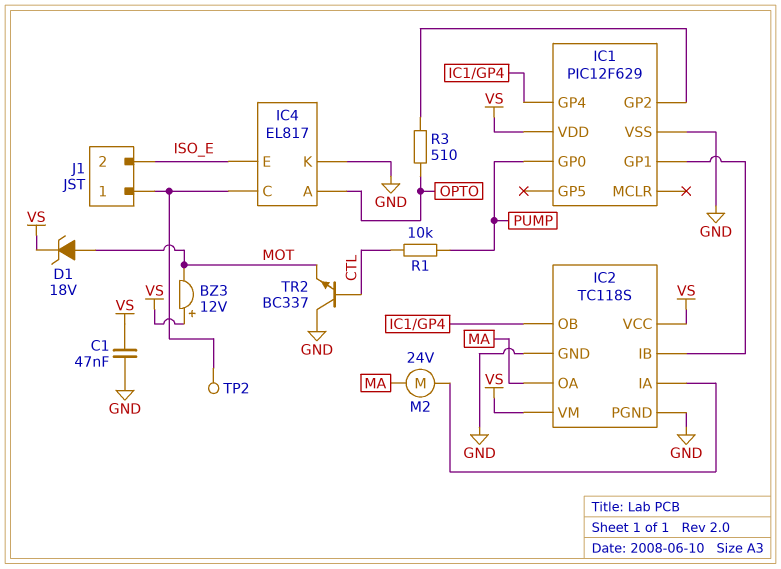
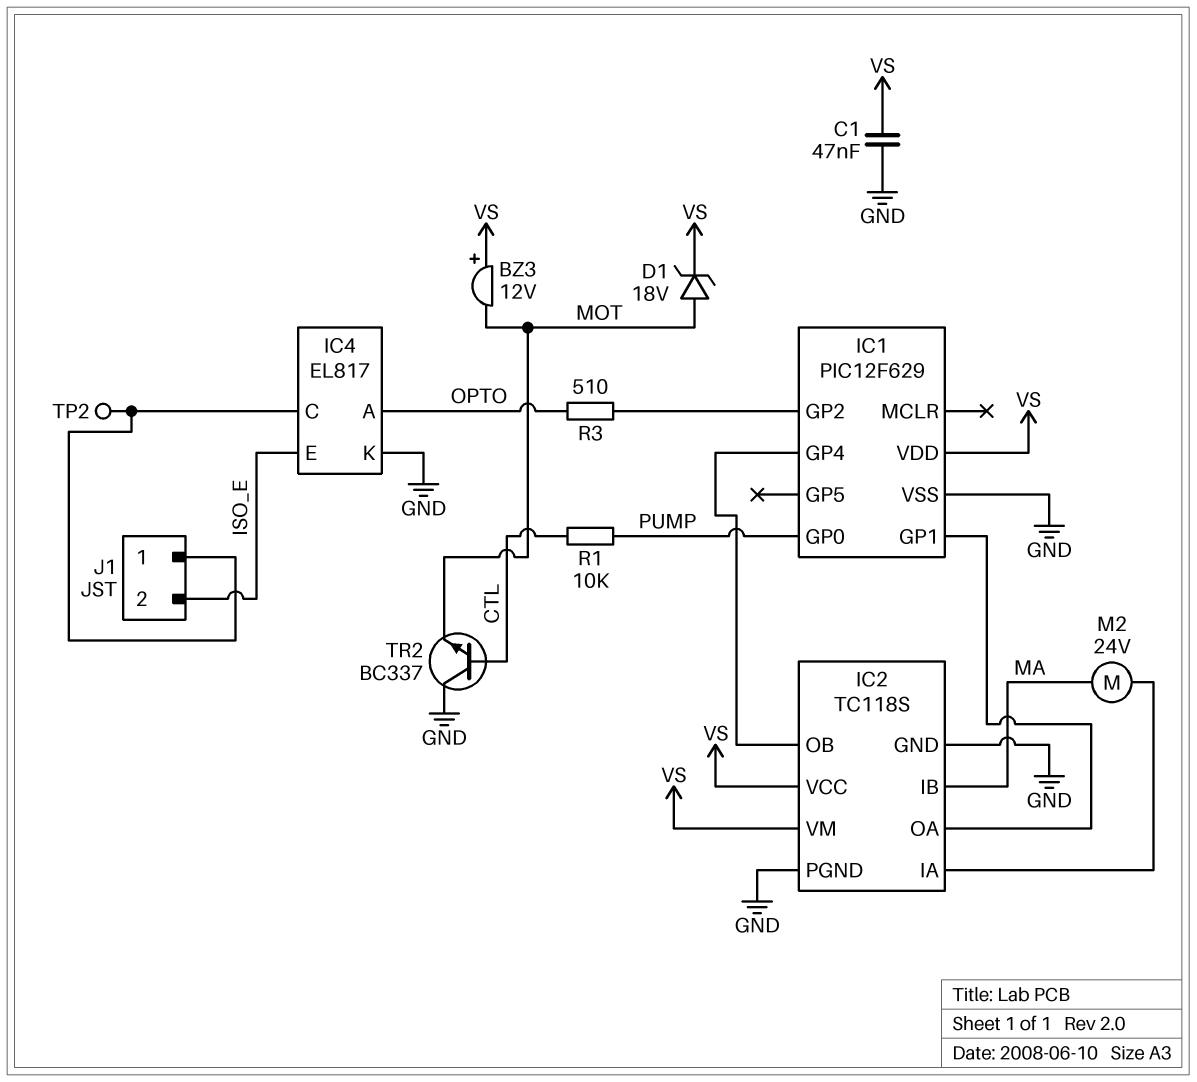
IC2 pin IB: IC1/GP1 -> MA
IC2 pin OA: MA -> IC1/GP1

